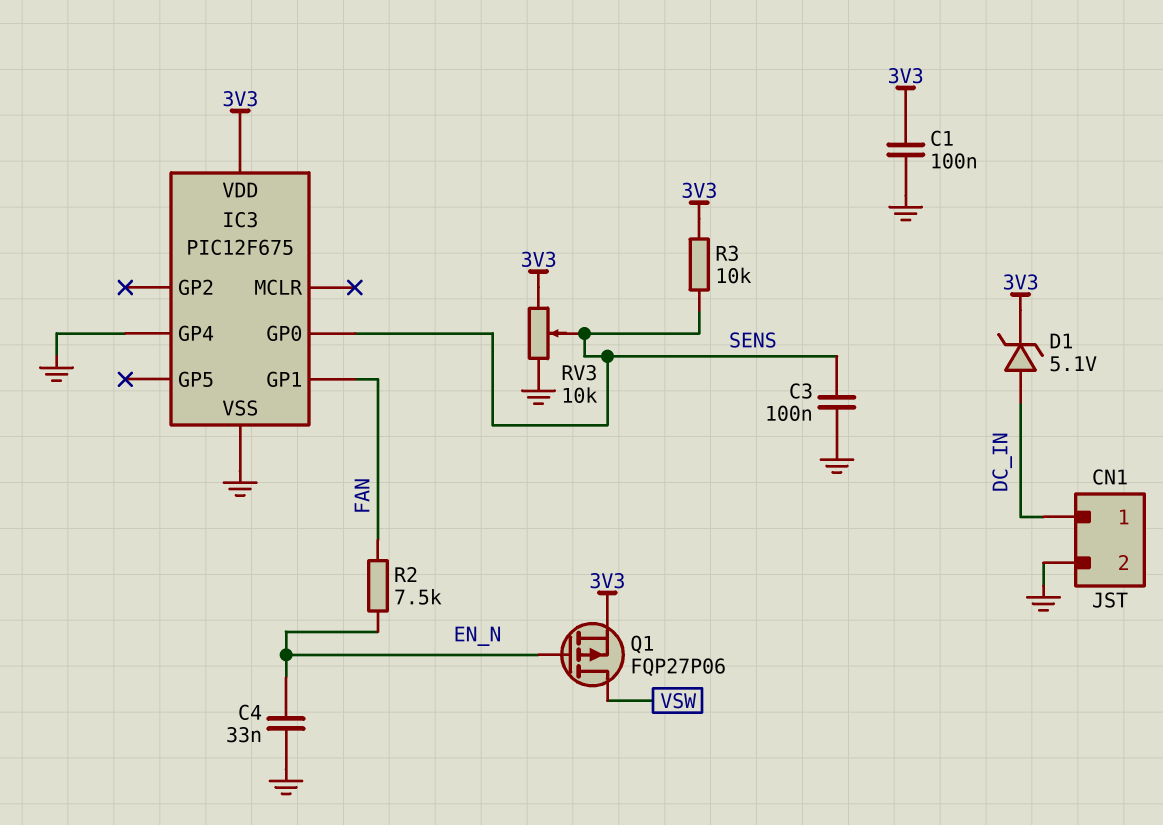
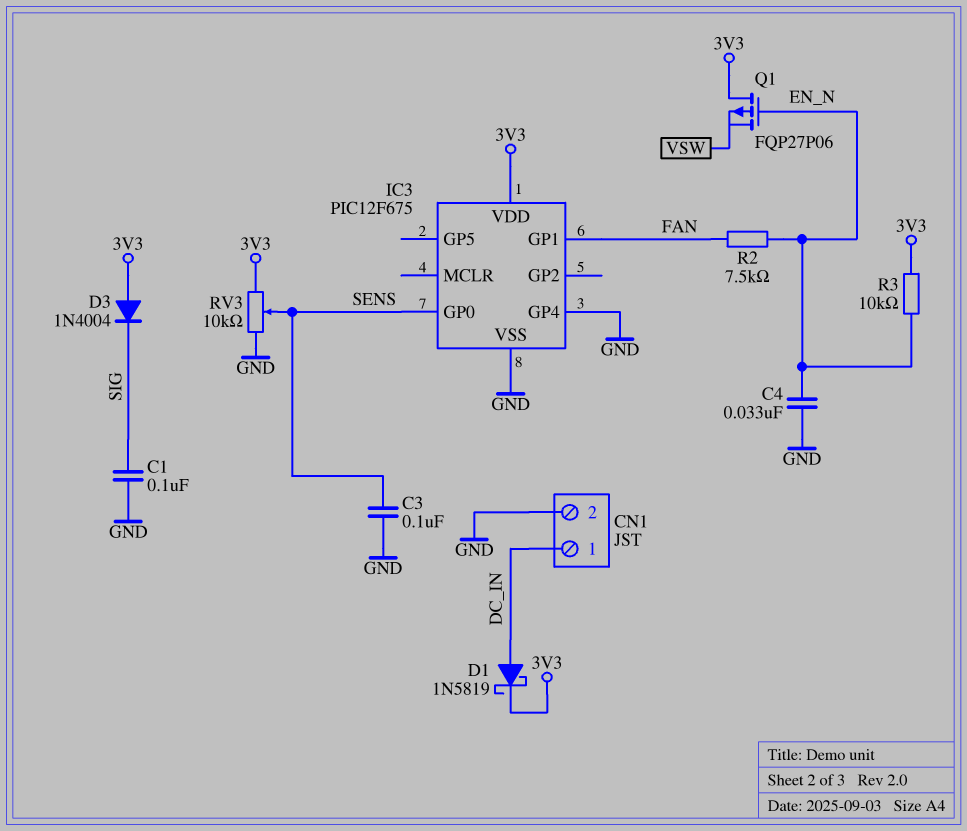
C1: 100nF (3V3, GND) -> 100nF (GND, SIG)
D1: zener 5.1V (A DC_IN, K 3V3) -> schottky 1N5819 (A DC_IN, K 3V3)
D3: none -> diode 1N4004 (A 3V3, K SIG)
Q1: PMOS FQP27P06 (G EN_N, D VSW, S 3V3) -> PMOS FQP27P06 (G EN_N, D 3V3, S VSW)
R3: 10k (3V3, SENS) -> 10k (3V3, EN_N)

